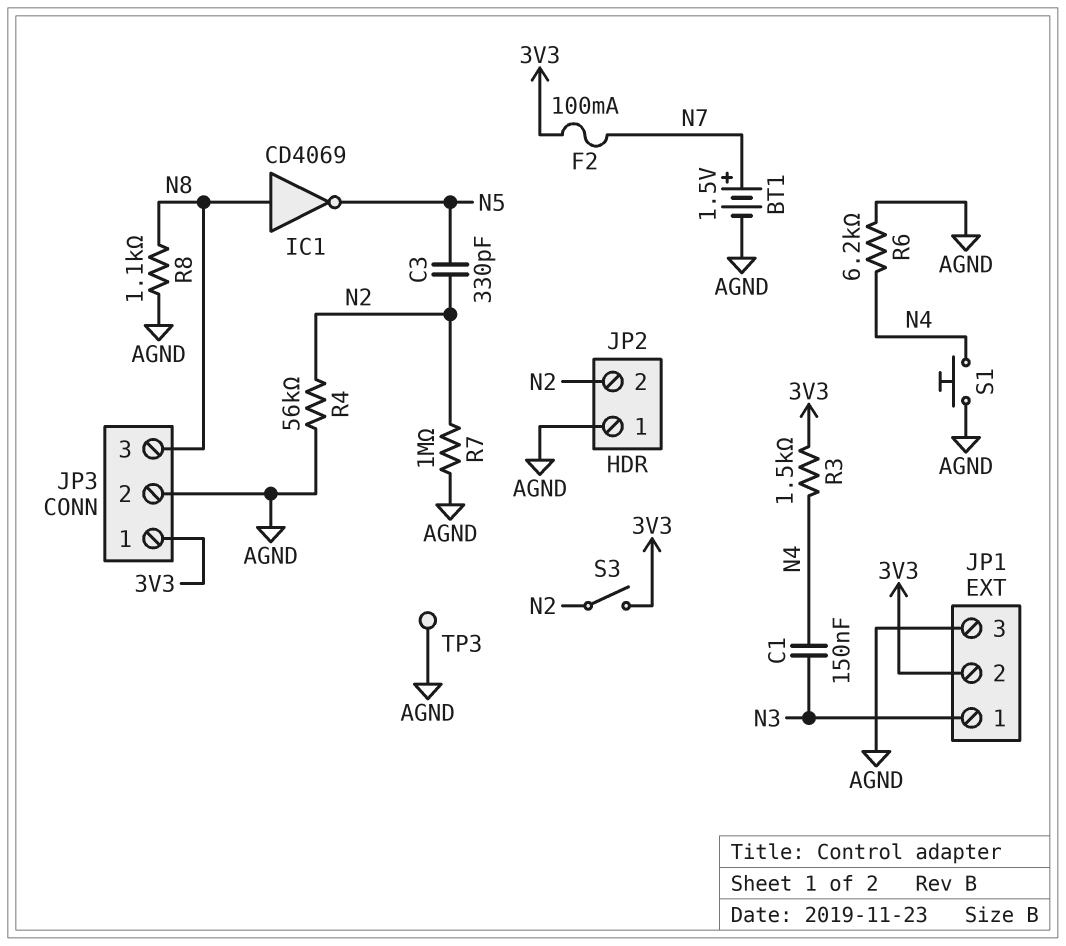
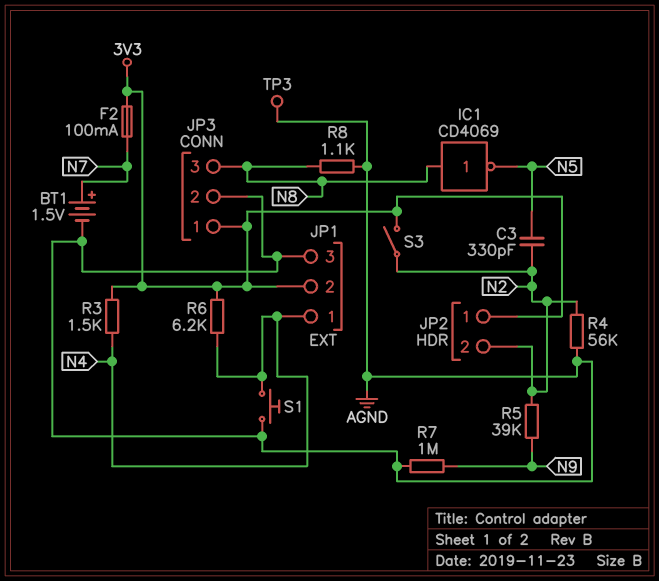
C1: 150nF (N3, N4) -> none
JP1 pin 1: N3 -> N4
JP2 pin 1: AGND -> 3V3
R5: none -> 39k (N2, N9)
R6: 6.2k (AGND, N4) -> 6.2k (3V3, N4)
R7: 1M (AGND, N2) -> 1M (AGND, N9)

